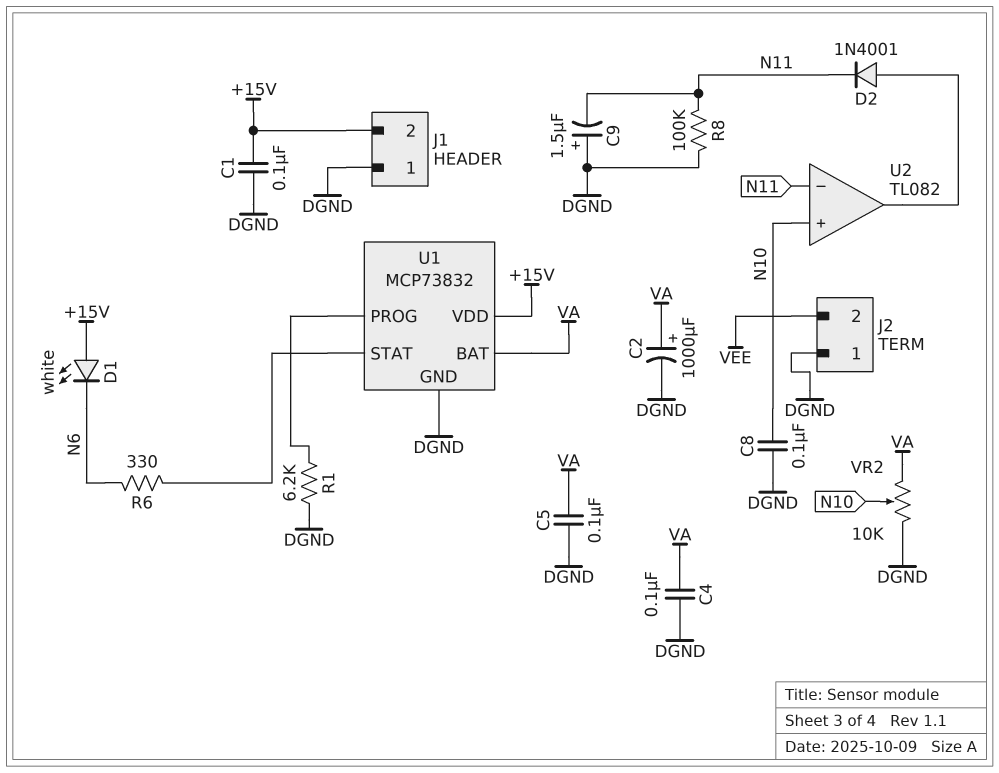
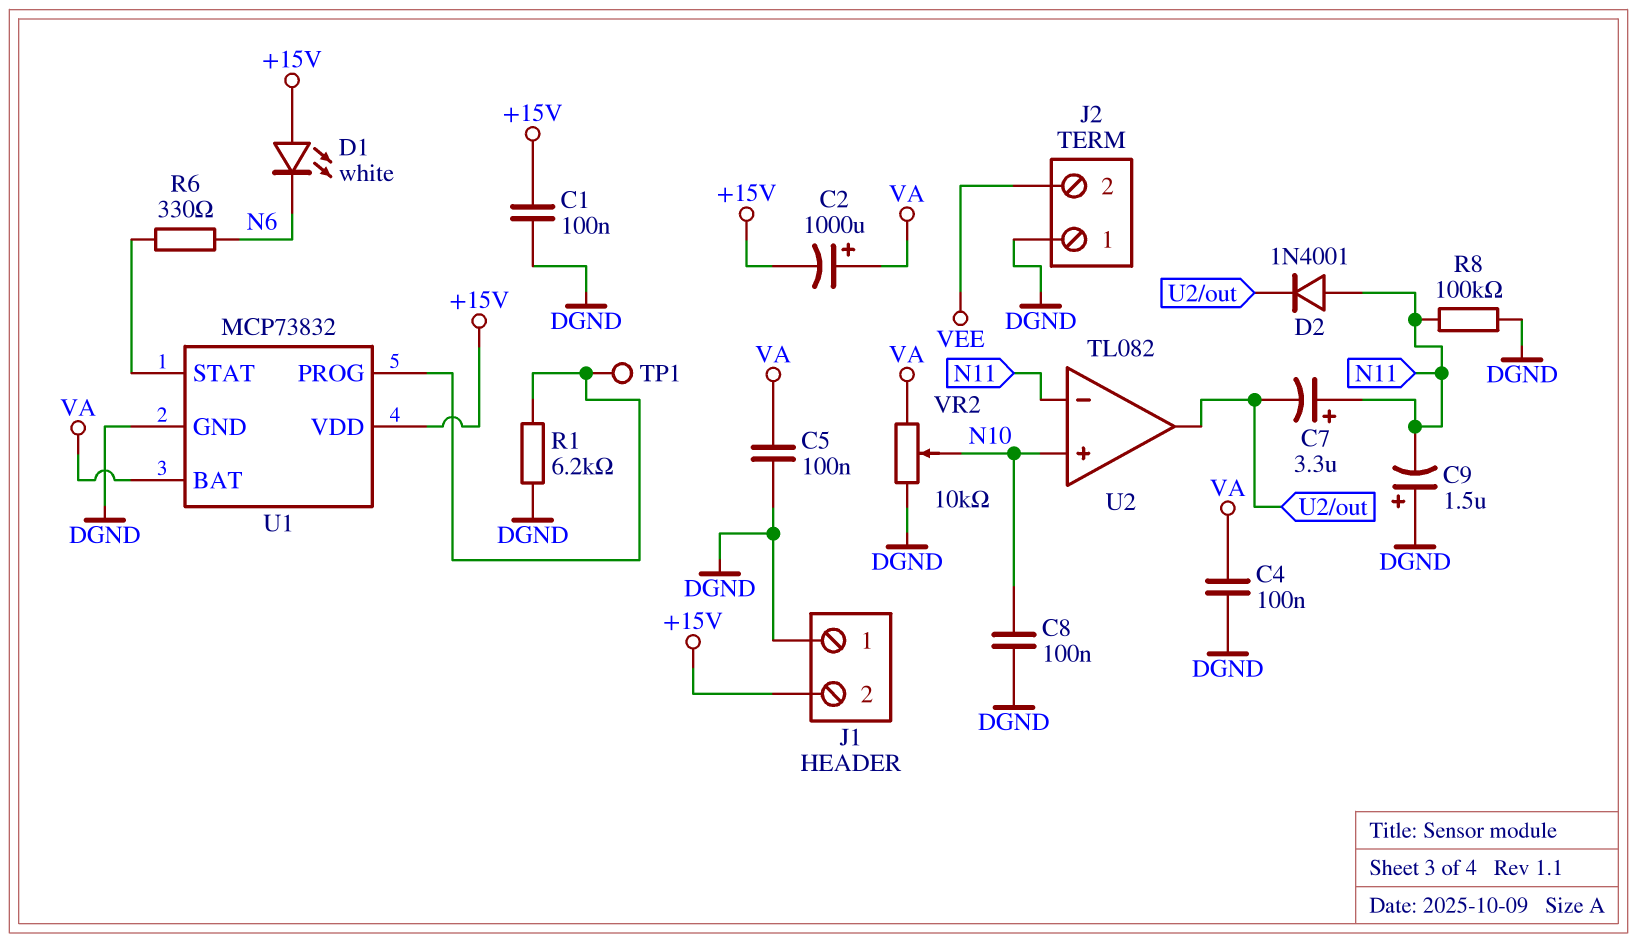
C2: 1000uF (plus VA, minus DGND) -> 1000uF (plus VA, minus +15V)
C7: none -> 3.3uF (plus N11, minus U2/out)
D2: diode 1N4001 (A U2/out, K N11) -> diode 1N4001 (A N11, K U2/out)
TP1: none -> test point (U1/PROG)

